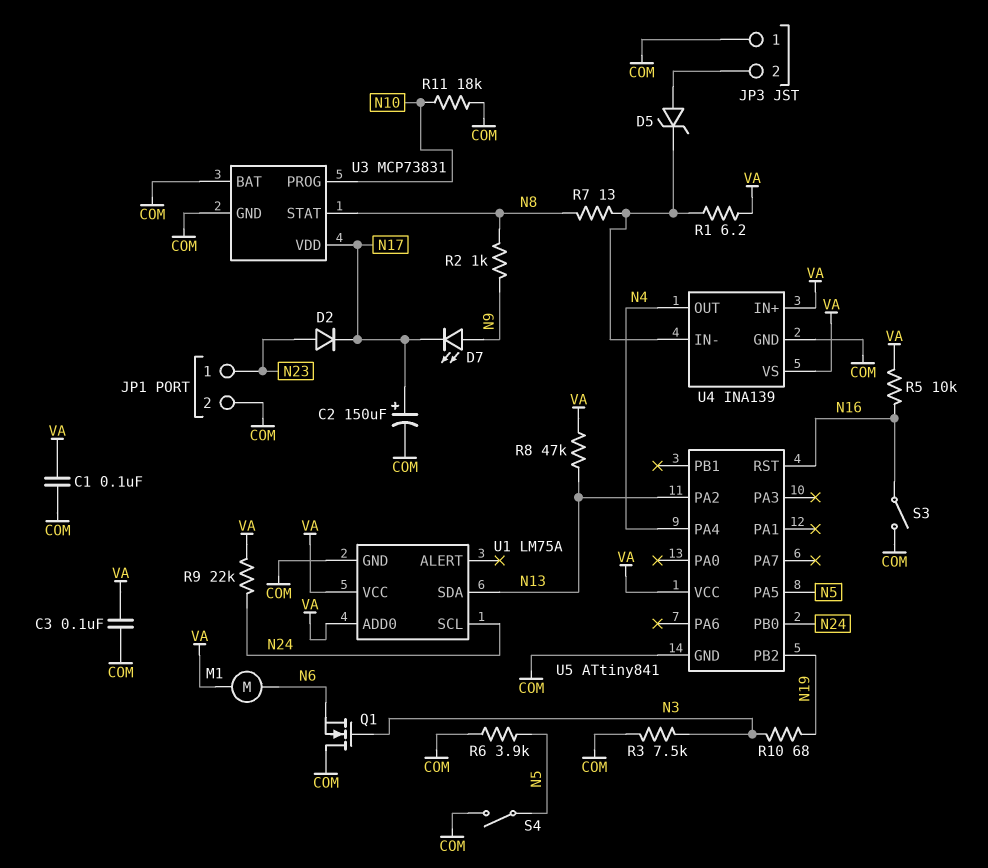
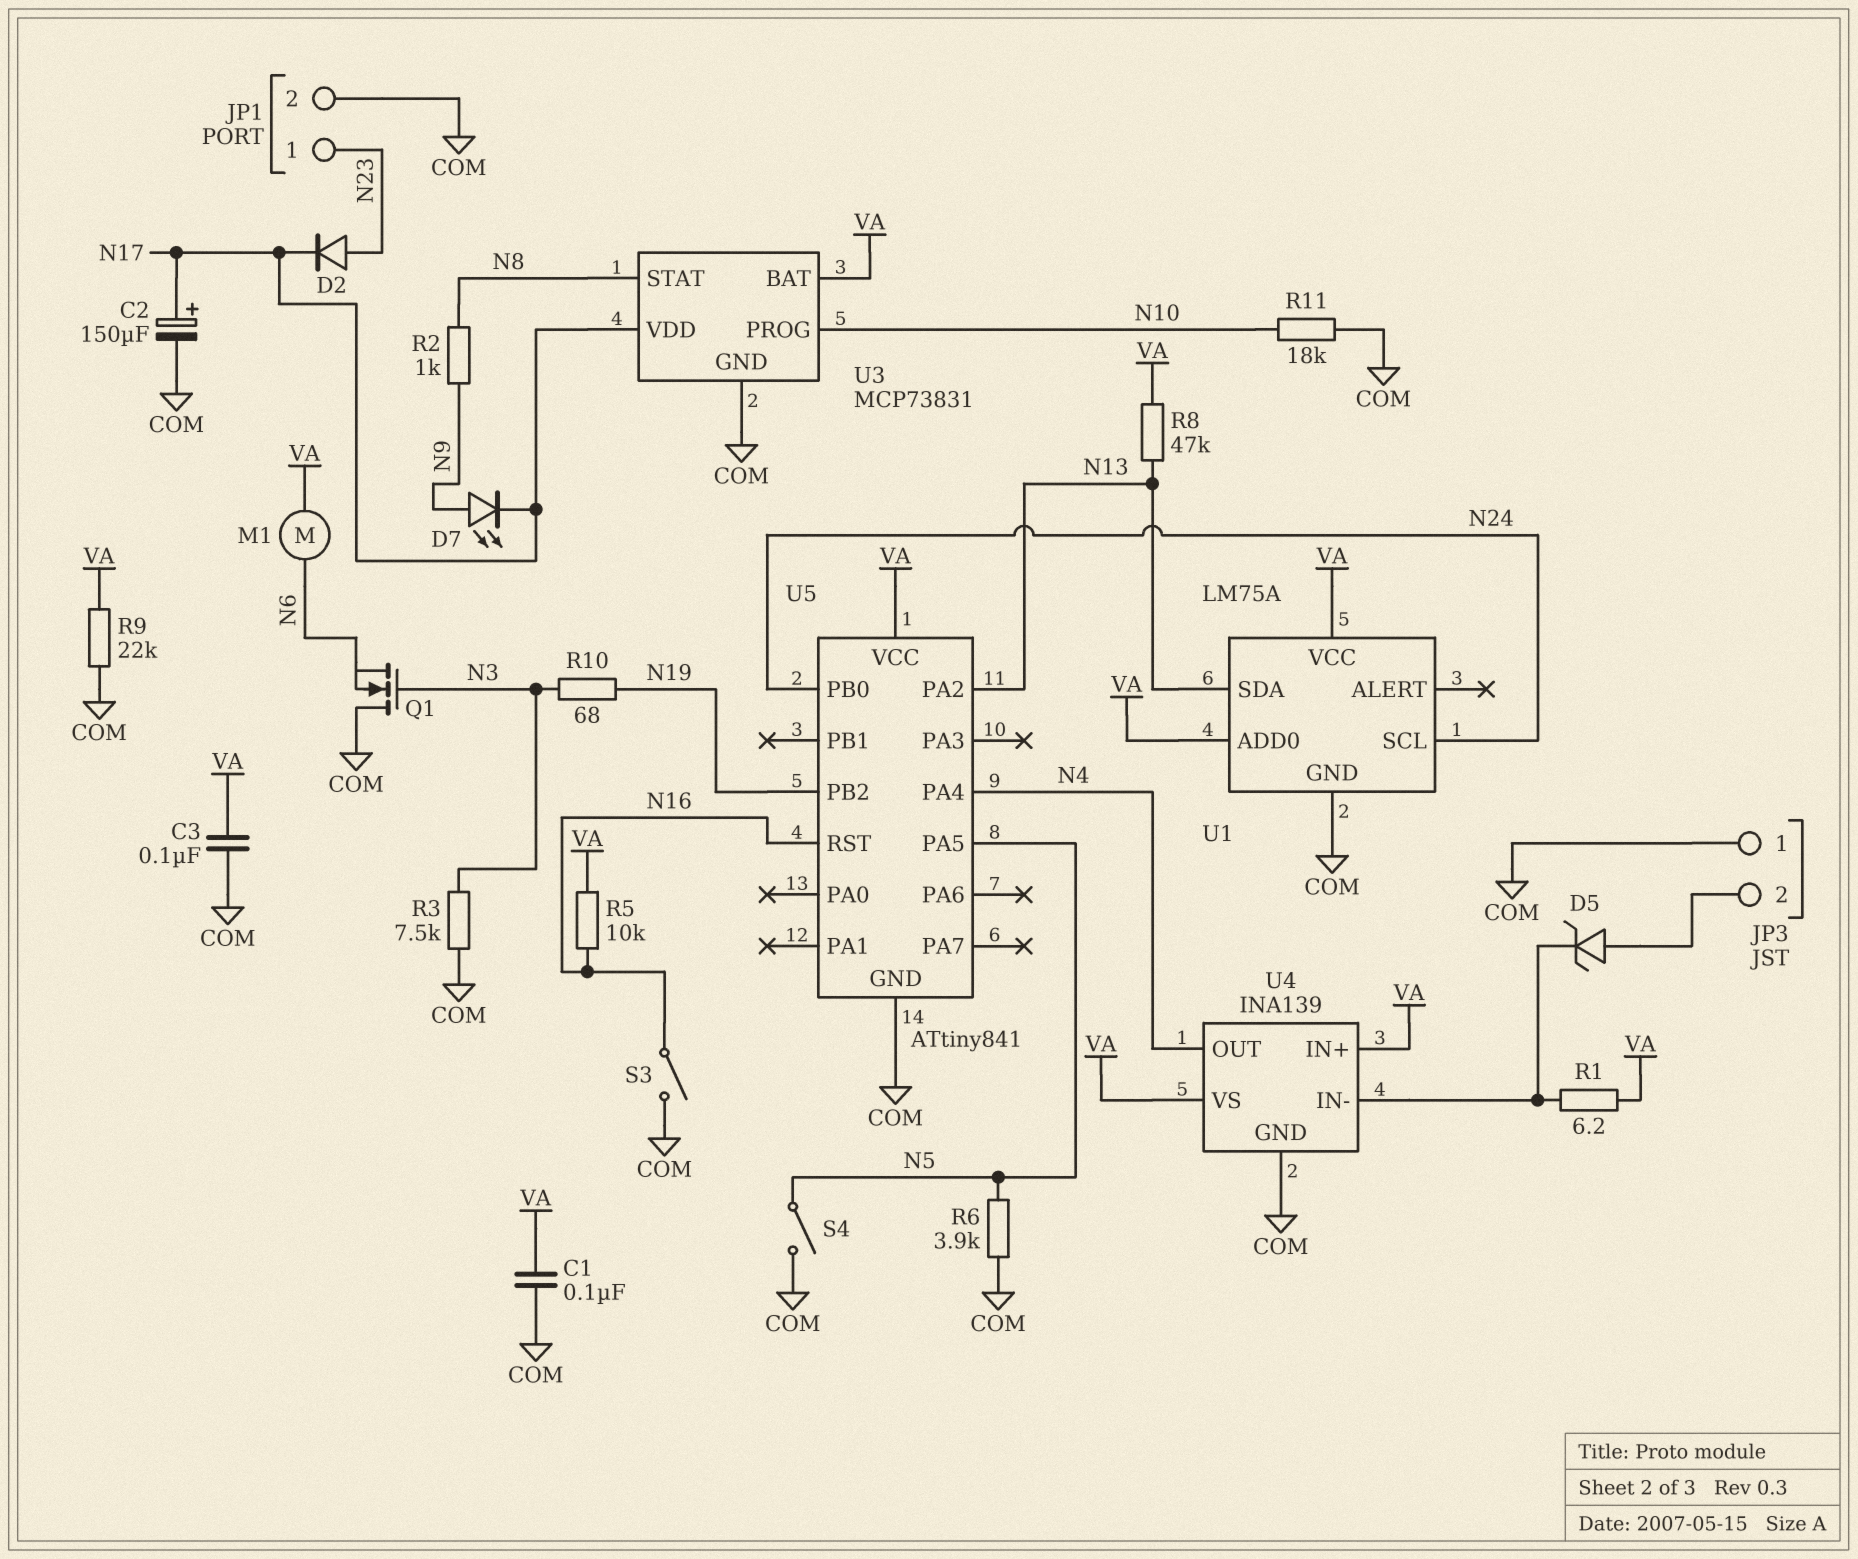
R7: 13 (N8, U4/IN-) -> none
R9: 22k (N24, VA) -> 22k (COM, VA)
U3 pin BAT: COM -> VA

